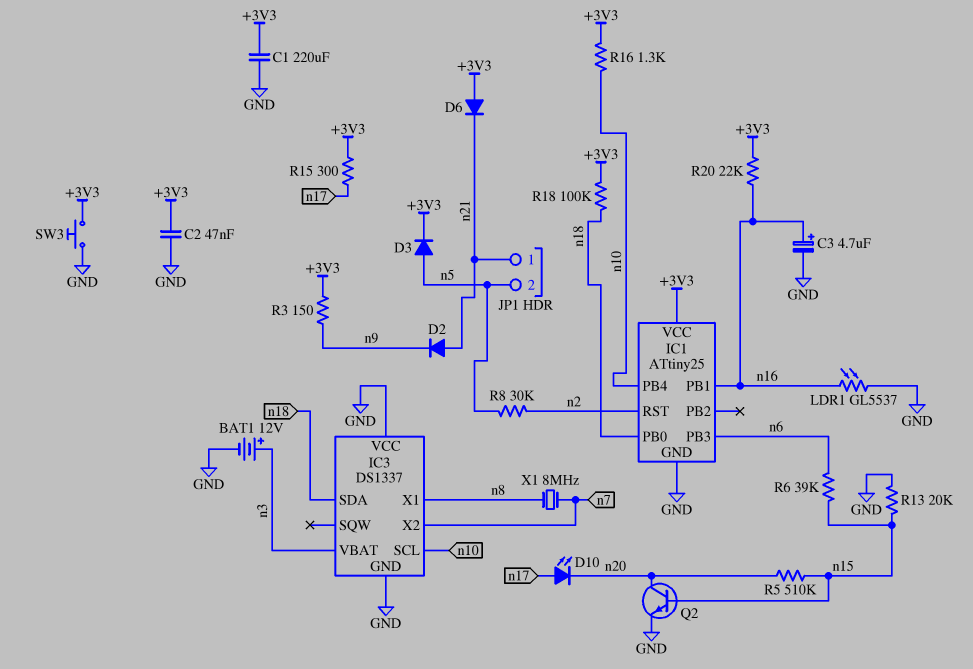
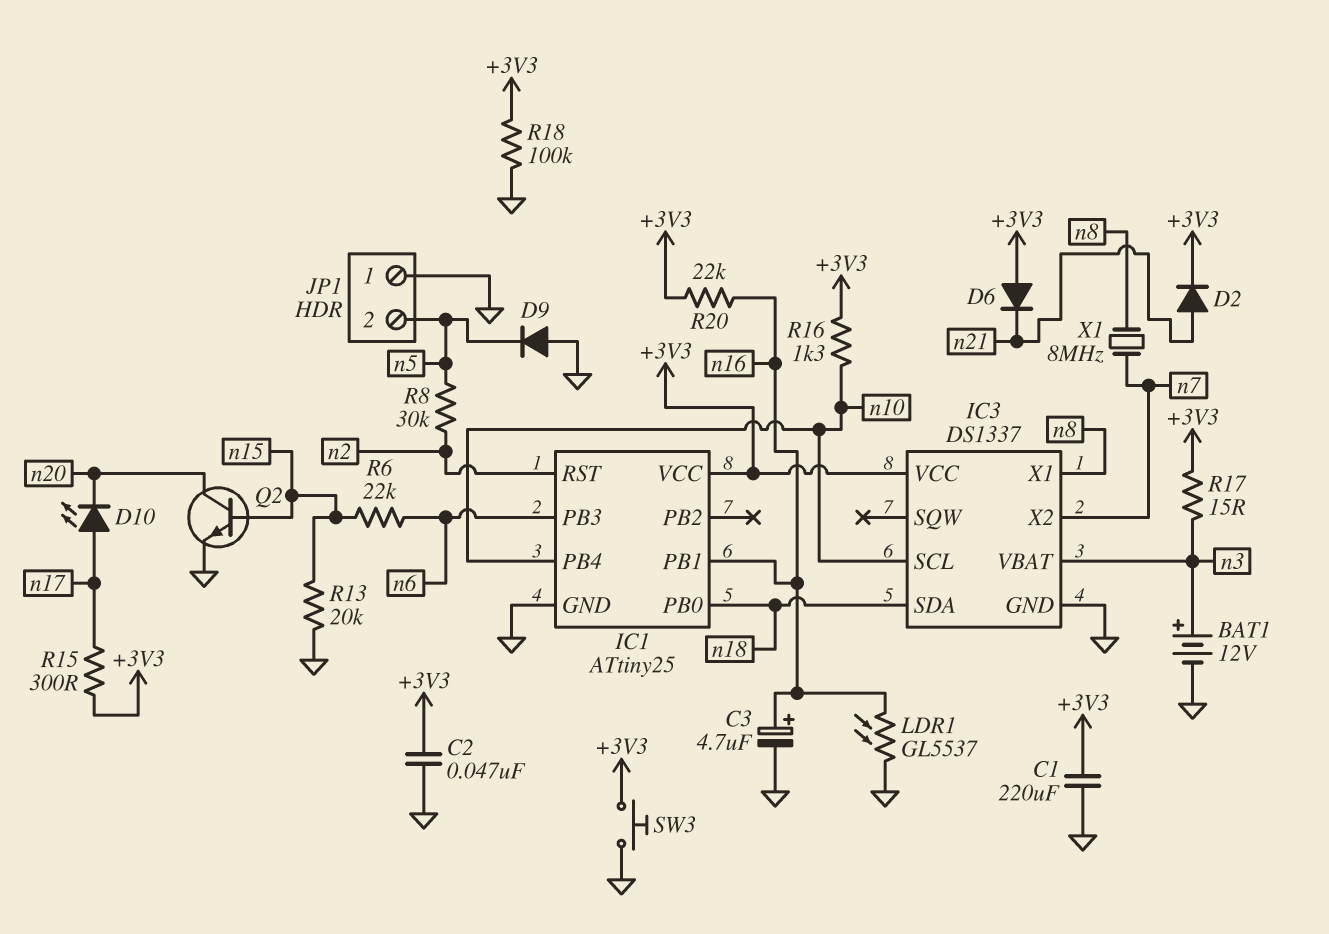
D2: diode (A n21, K n9) -> diode (A n21, K +3V3)
D3: diode (A n5, K +3V3) -> none
D9: none -> diode (A GND, K n5)
IC3 pin VCC: GND -> +3V3
JP1 pin 1: n21 -> GND
R3: 150 (+3V3, n9) -> none
R5: 510k (n15, n20) -> none
R6: 39k (n6, n15) -> 22k (n6, n15)
R17: none -> 15 (+3V3, n3)
R18: 100k (+3V3, n18) -> 100k (+3V3, GND)

